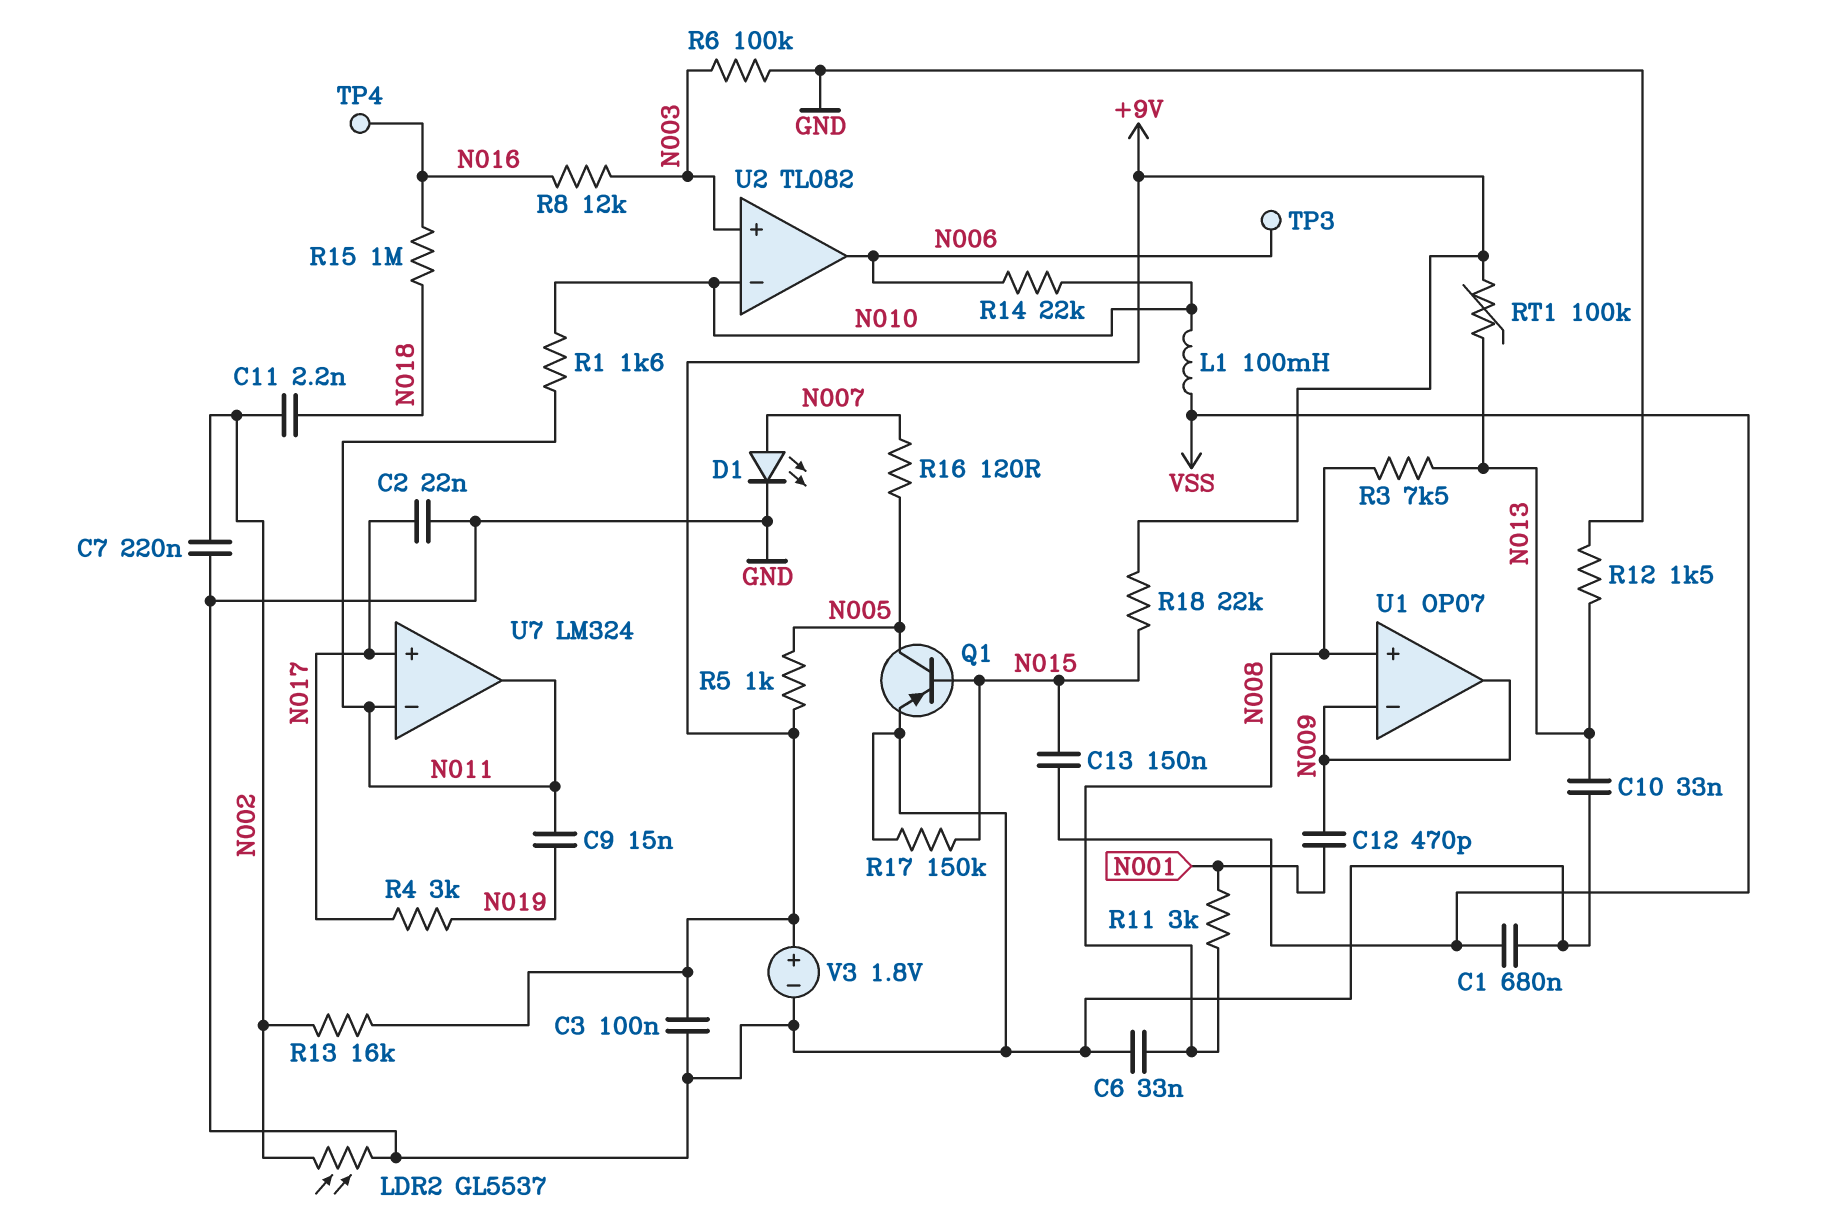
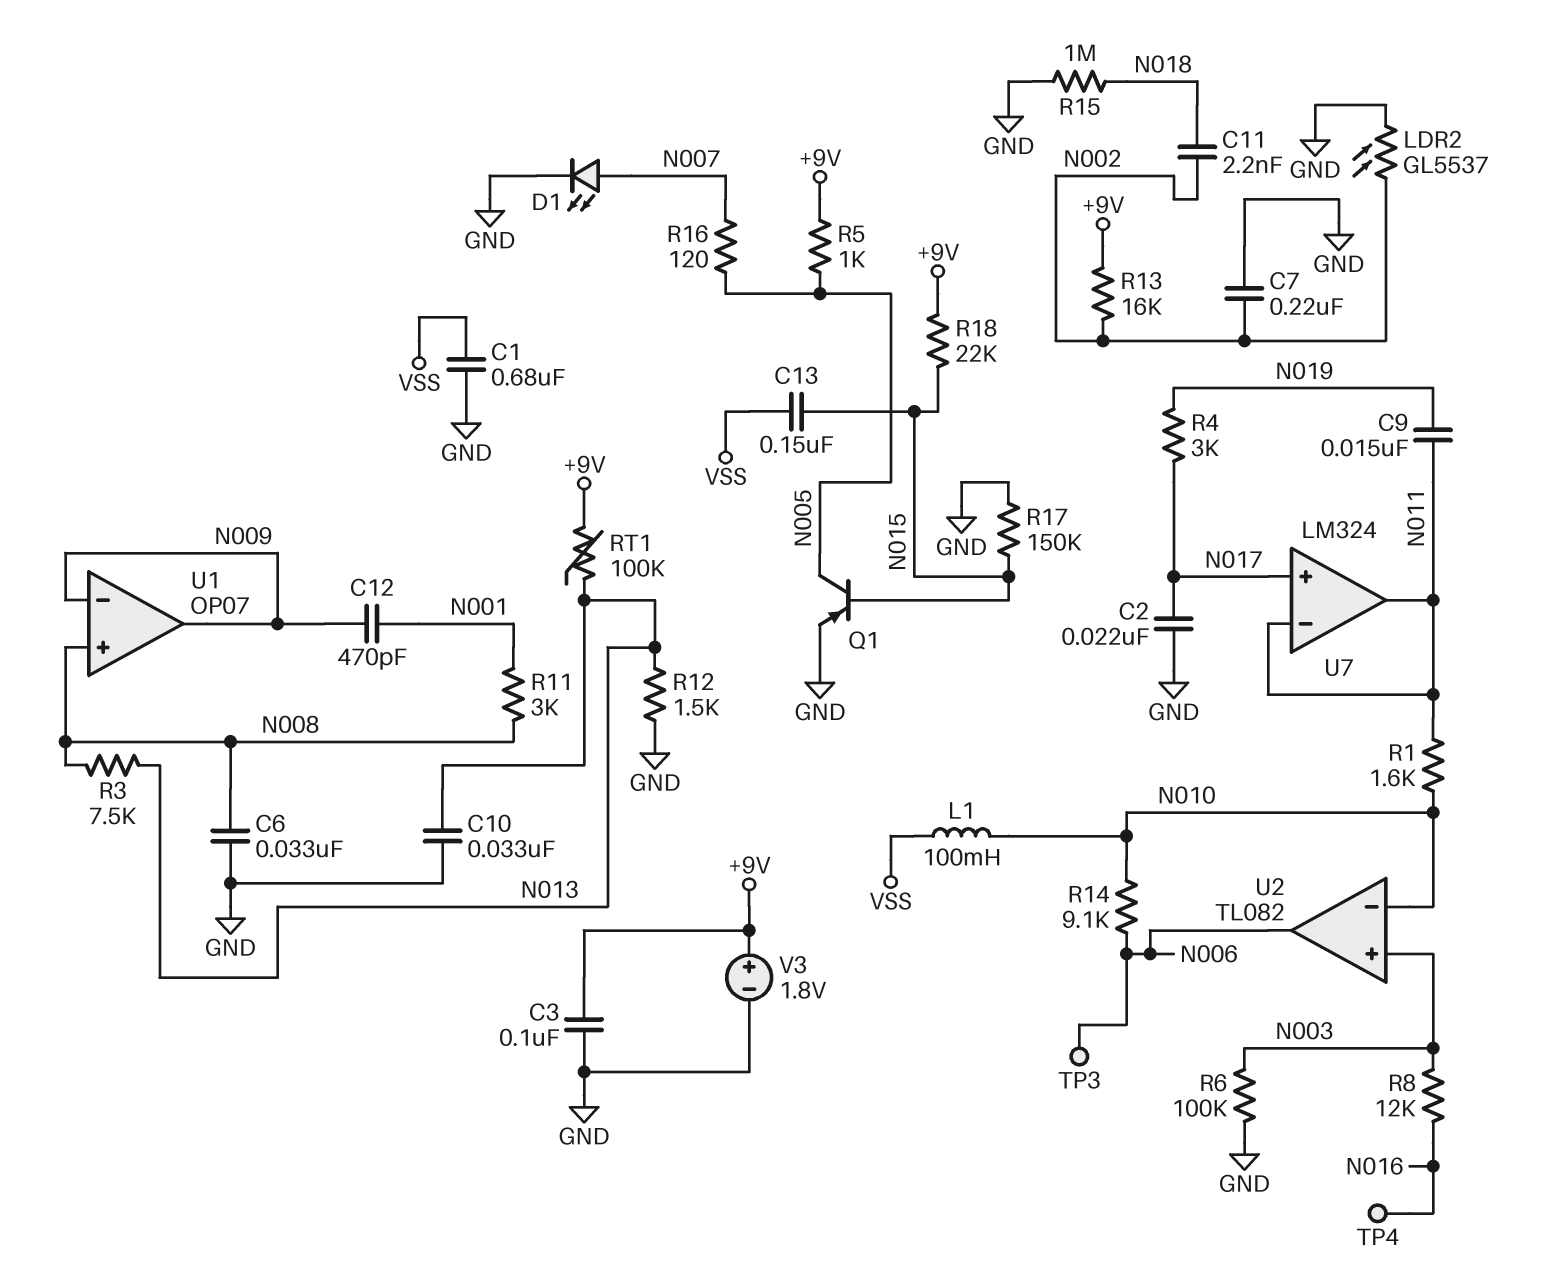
R14: 22k (N006, N010) -> 9.1k (N006, N010)
R15: 1M (N016, N018) -> 1M (GND, N018)

